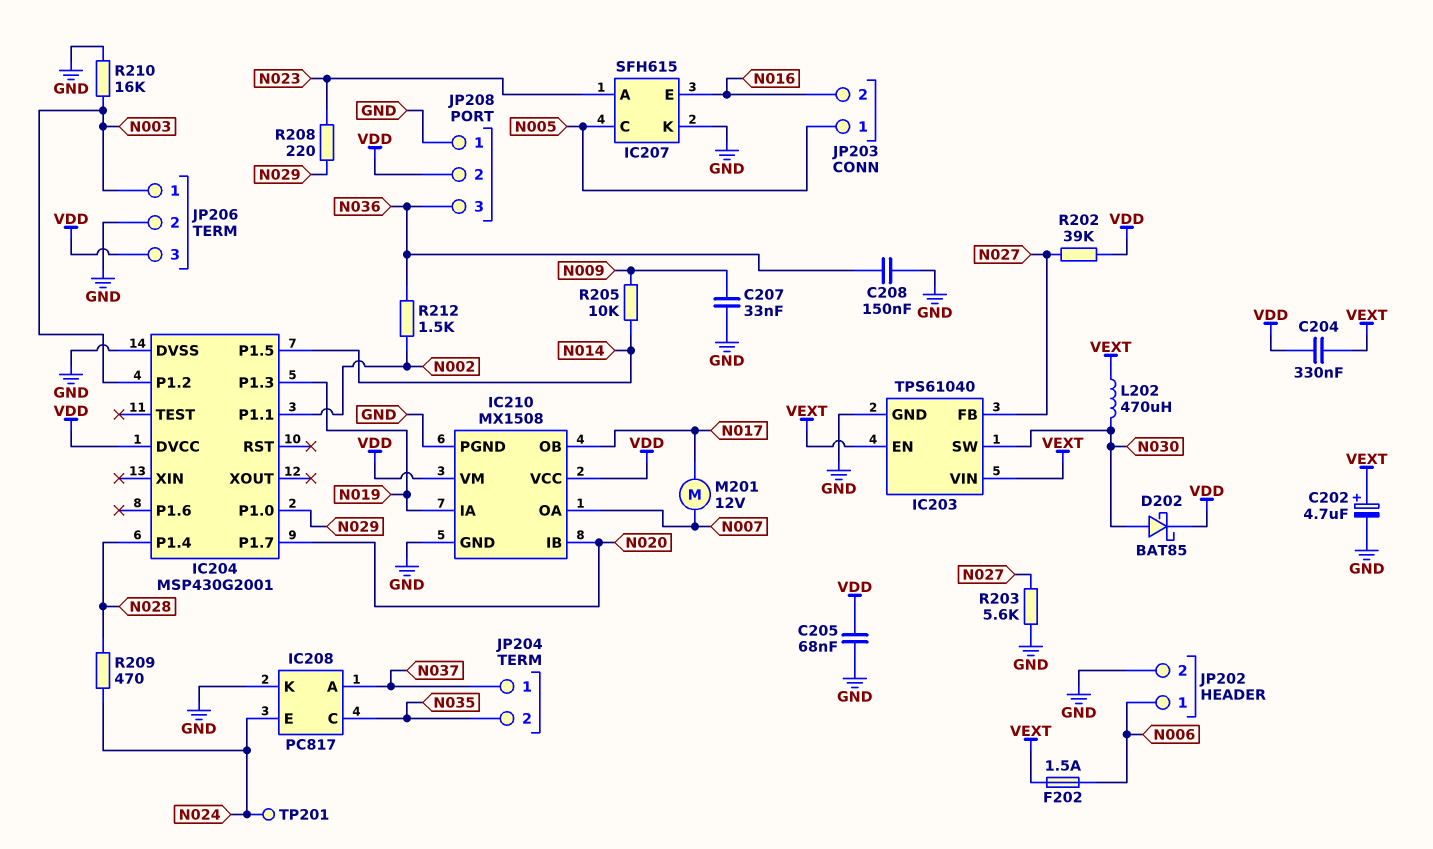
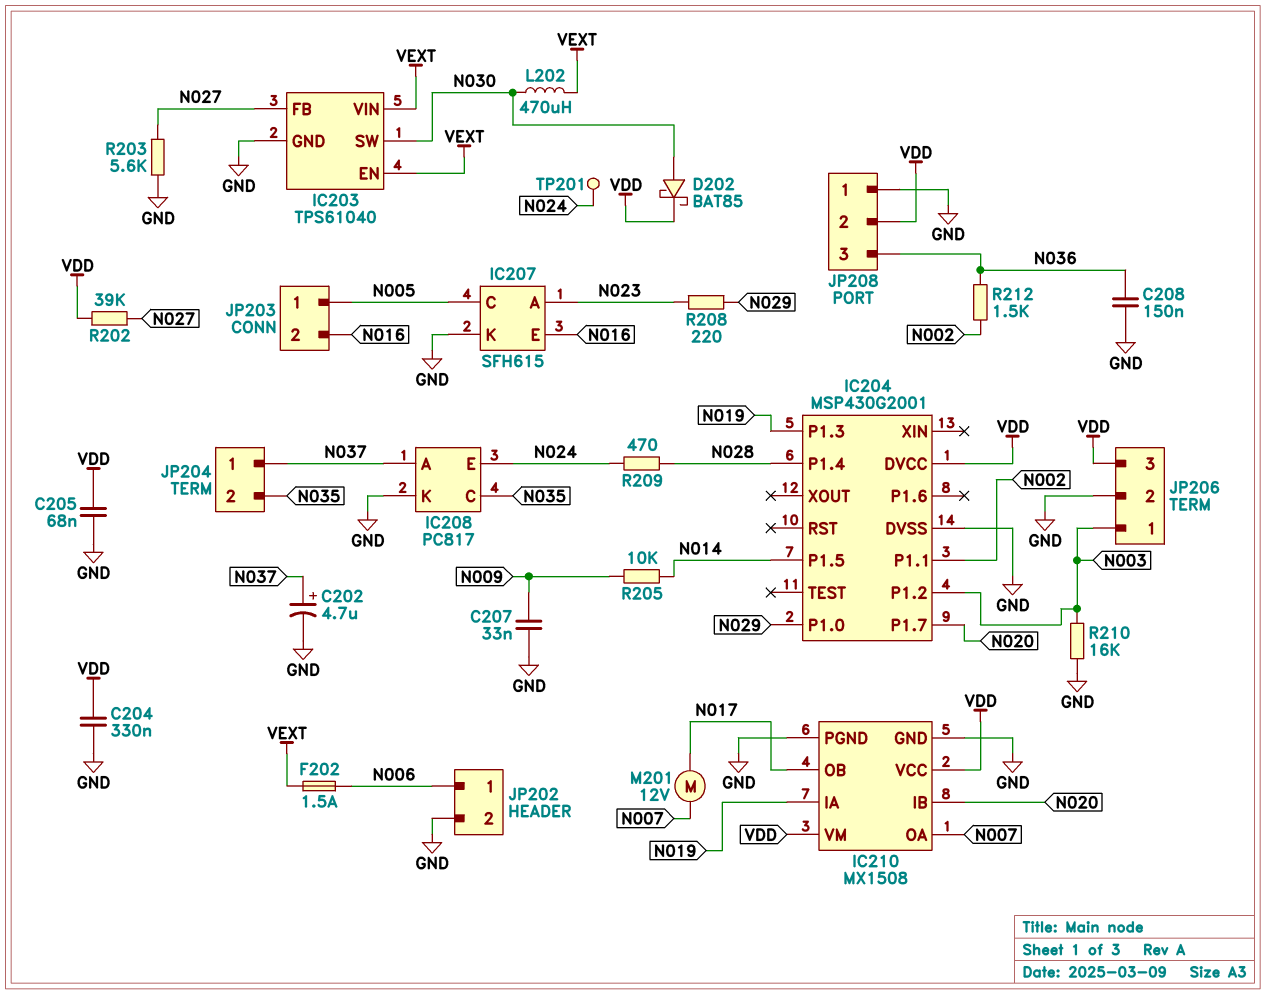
C202: 4.7uF (plus VEXT, minus GND) -> 4.7uF (plus N037, minus GND)
C204: 330nF (VDD, VEXT) -> 330nF (GND, VDD)

